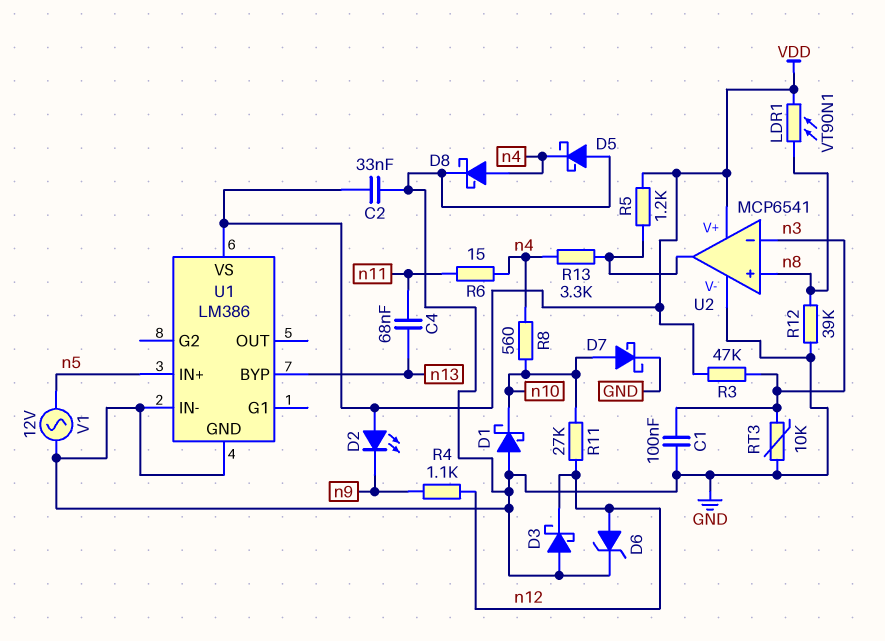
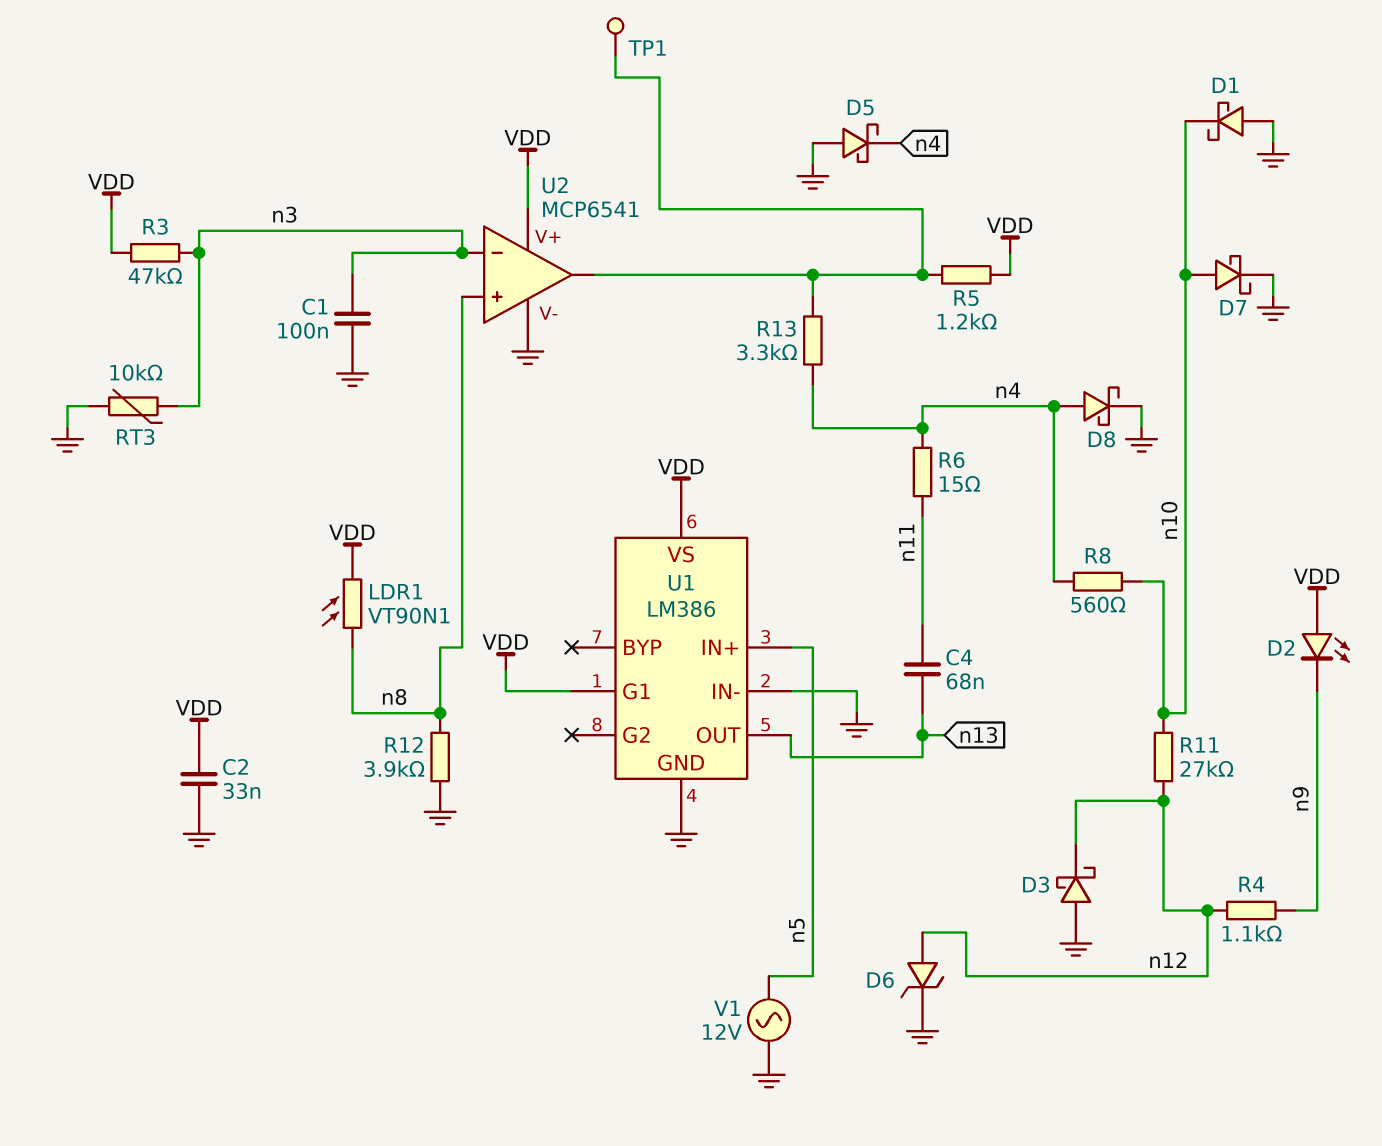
R12: 39k (GND, n8) -> 3.9k (GND, n8)
TP1: none -> test point (U2/out)
U1 pin BYP: n13 -> none
U1 pin G1: none -> VDD
U1 pin OUT: none -> n13

